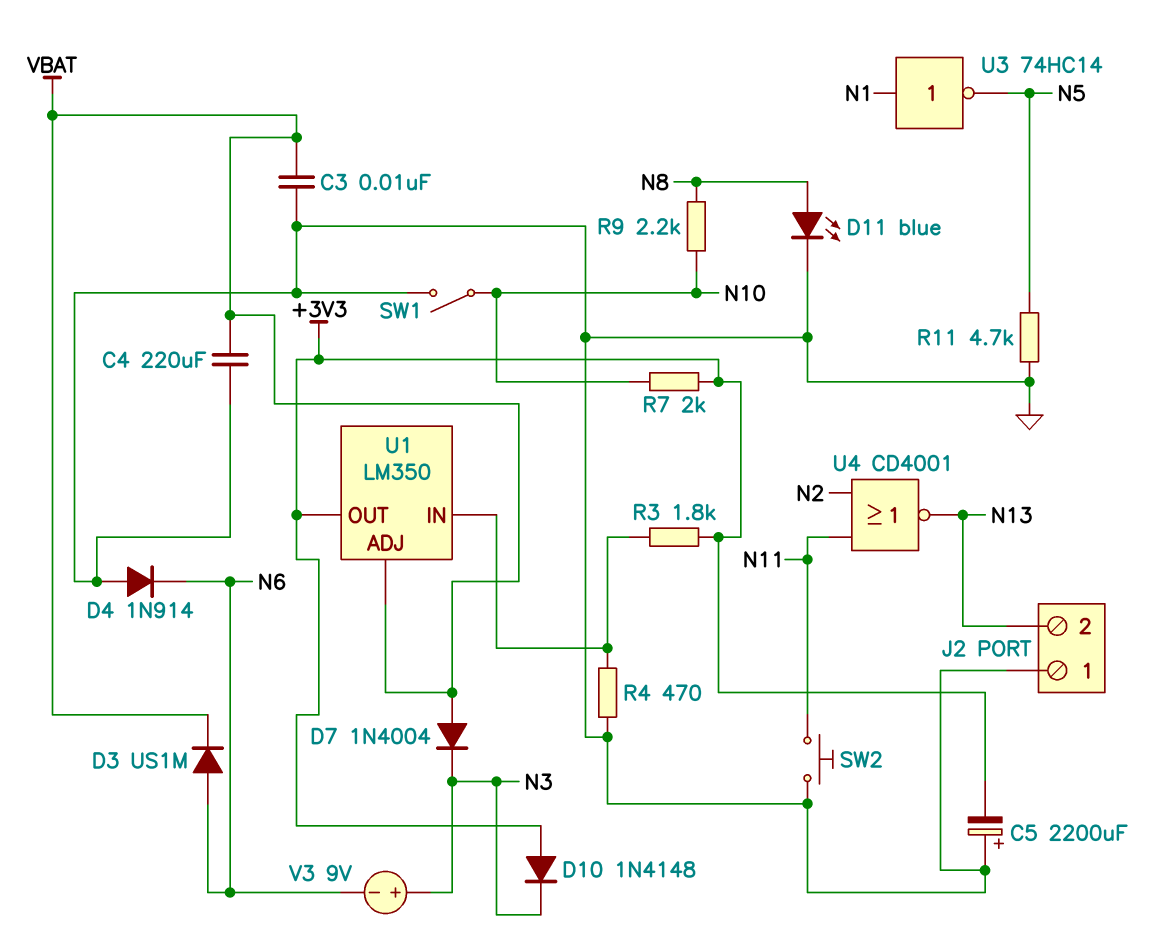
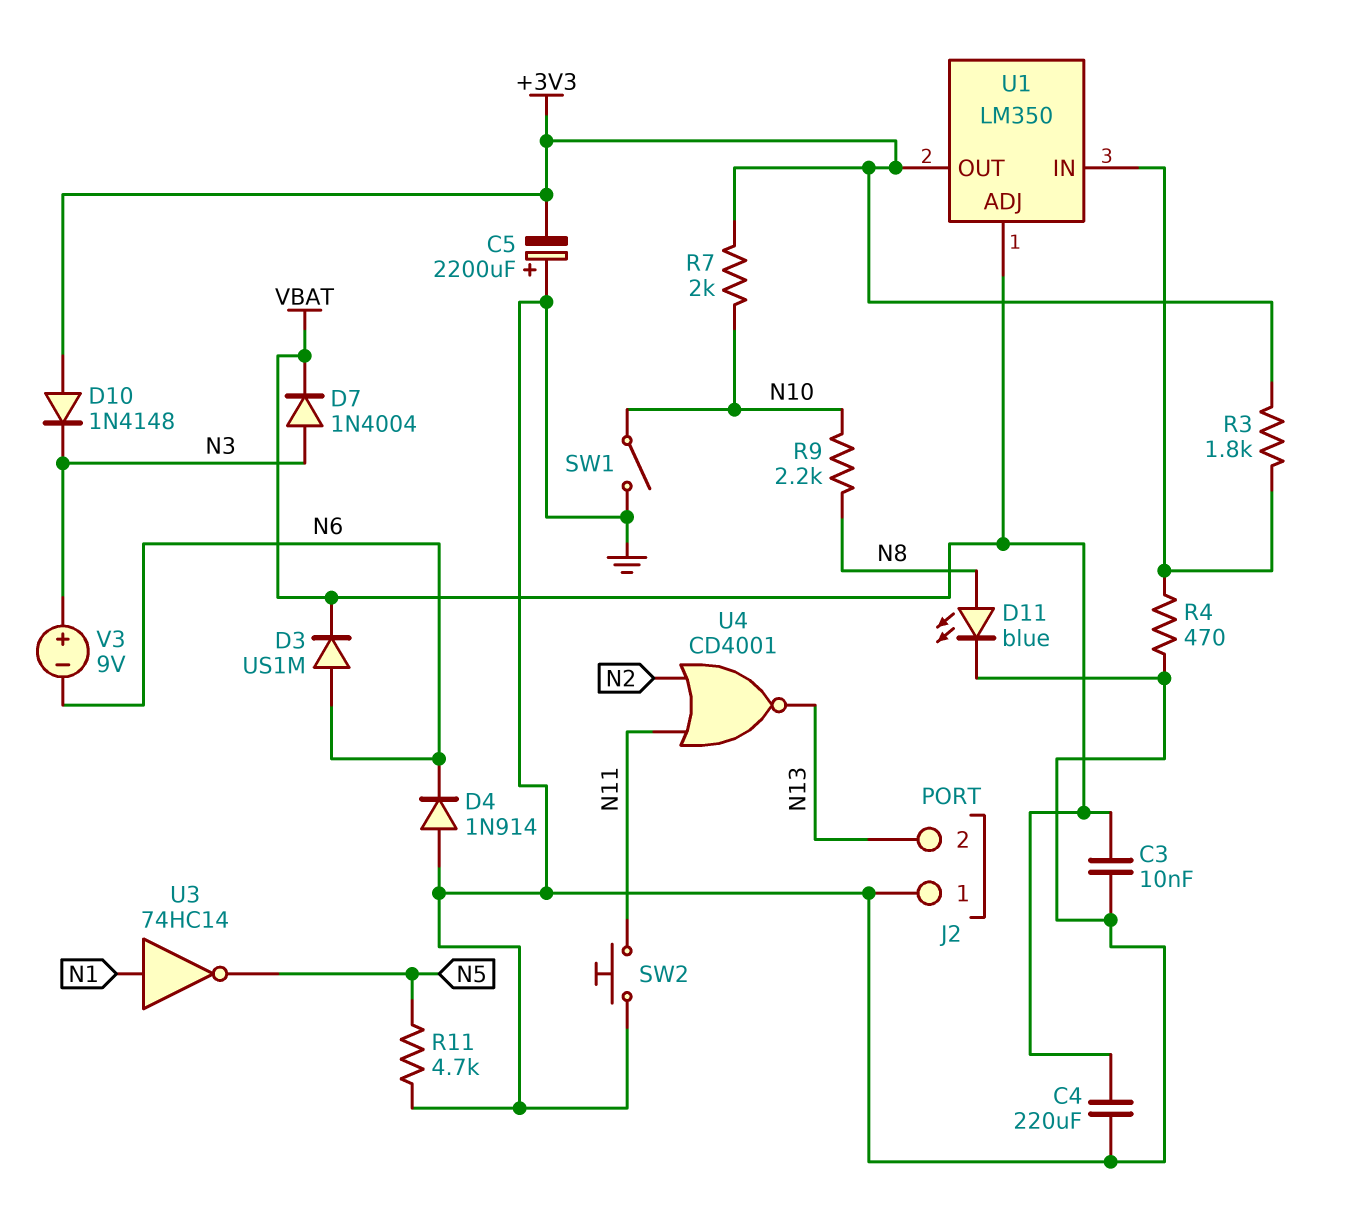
D7: diode 1N4004 (A VBAT, K N3) -> diode 1N4004 (A N3, K VBAT)

